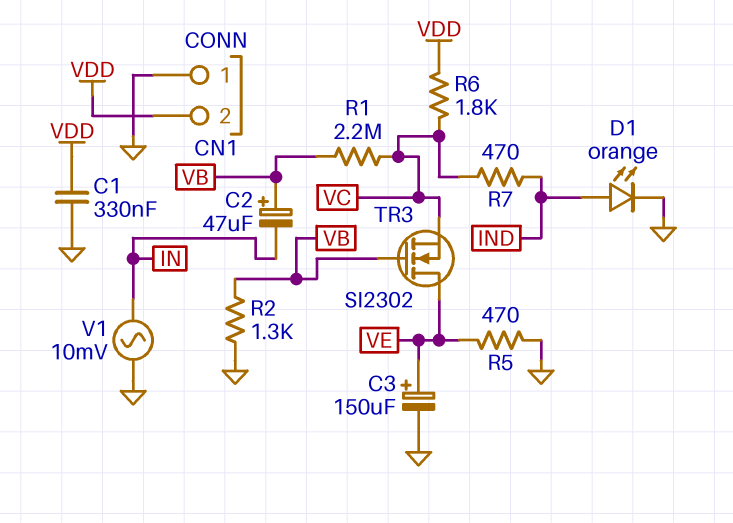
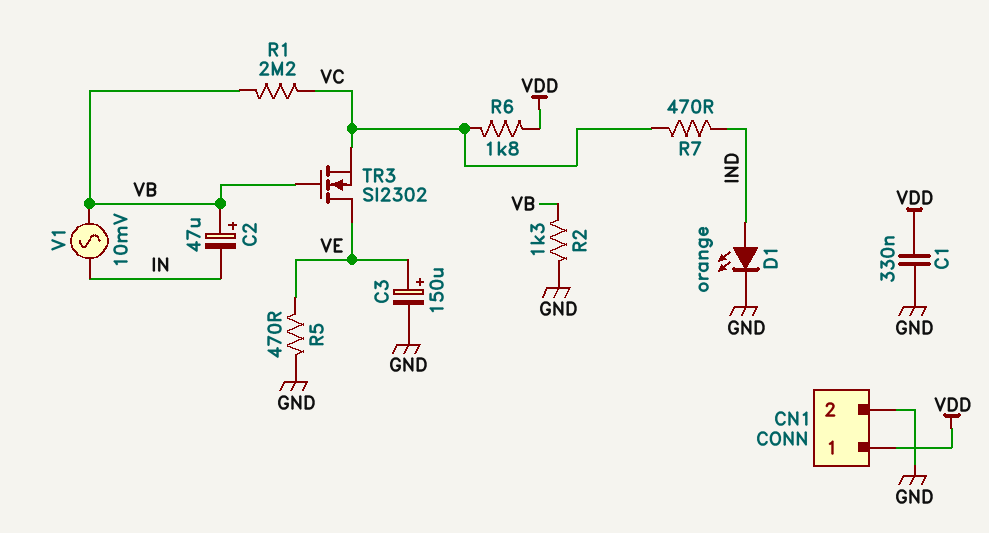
CN1 pin 1: GND -> VDD
CN1 pin 2: VDD -> GND
V1: AC 10mV (GND, IN) -> AC 10mV (IN, VB)

